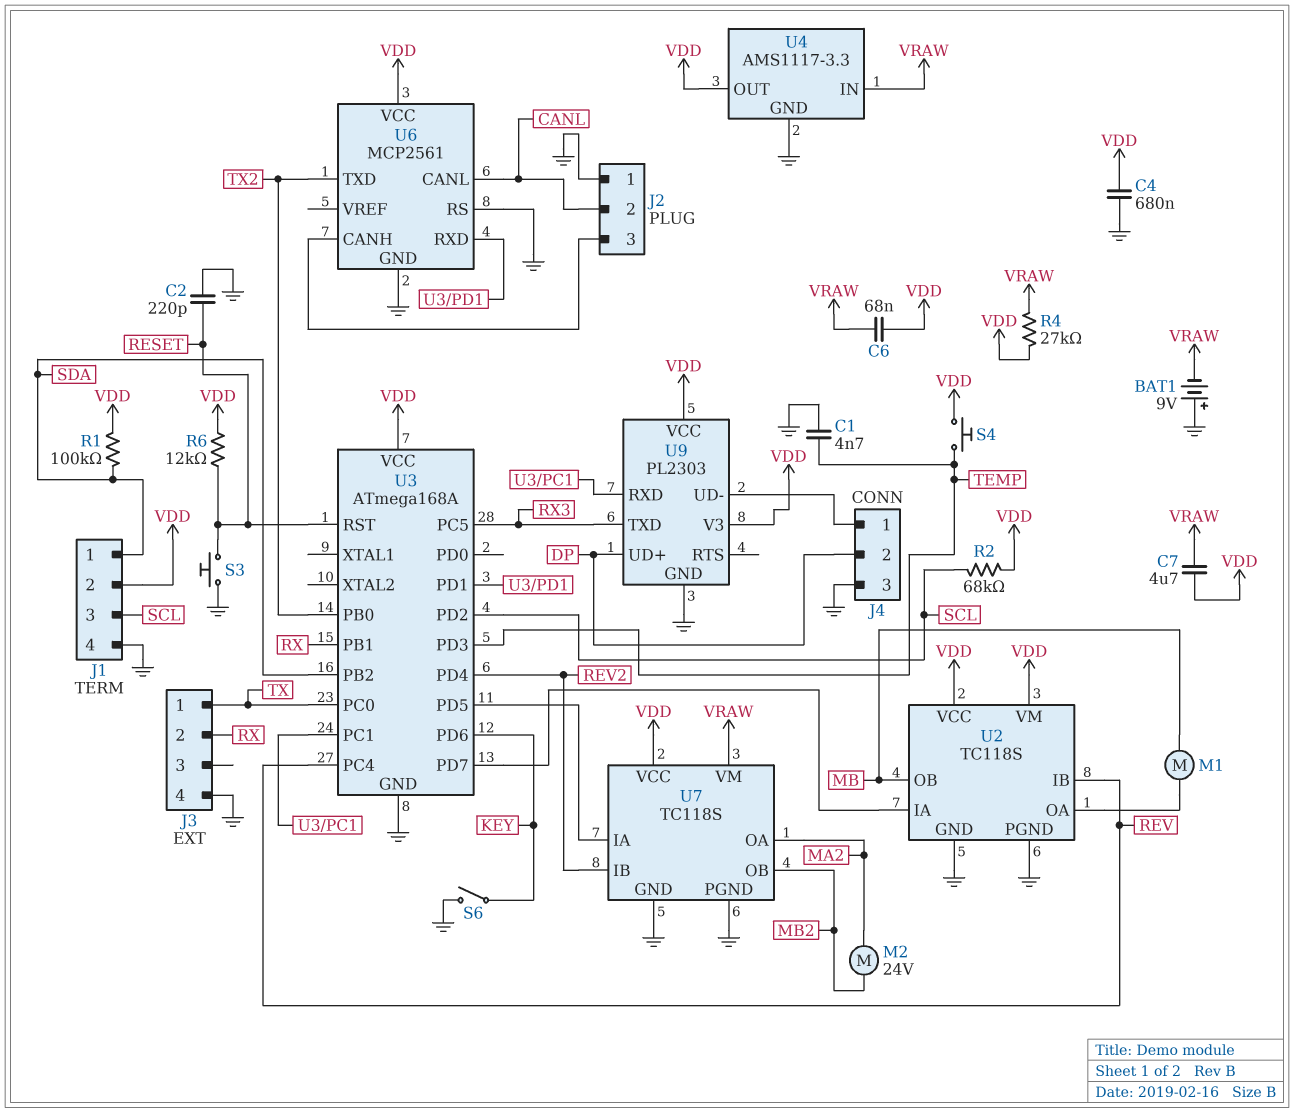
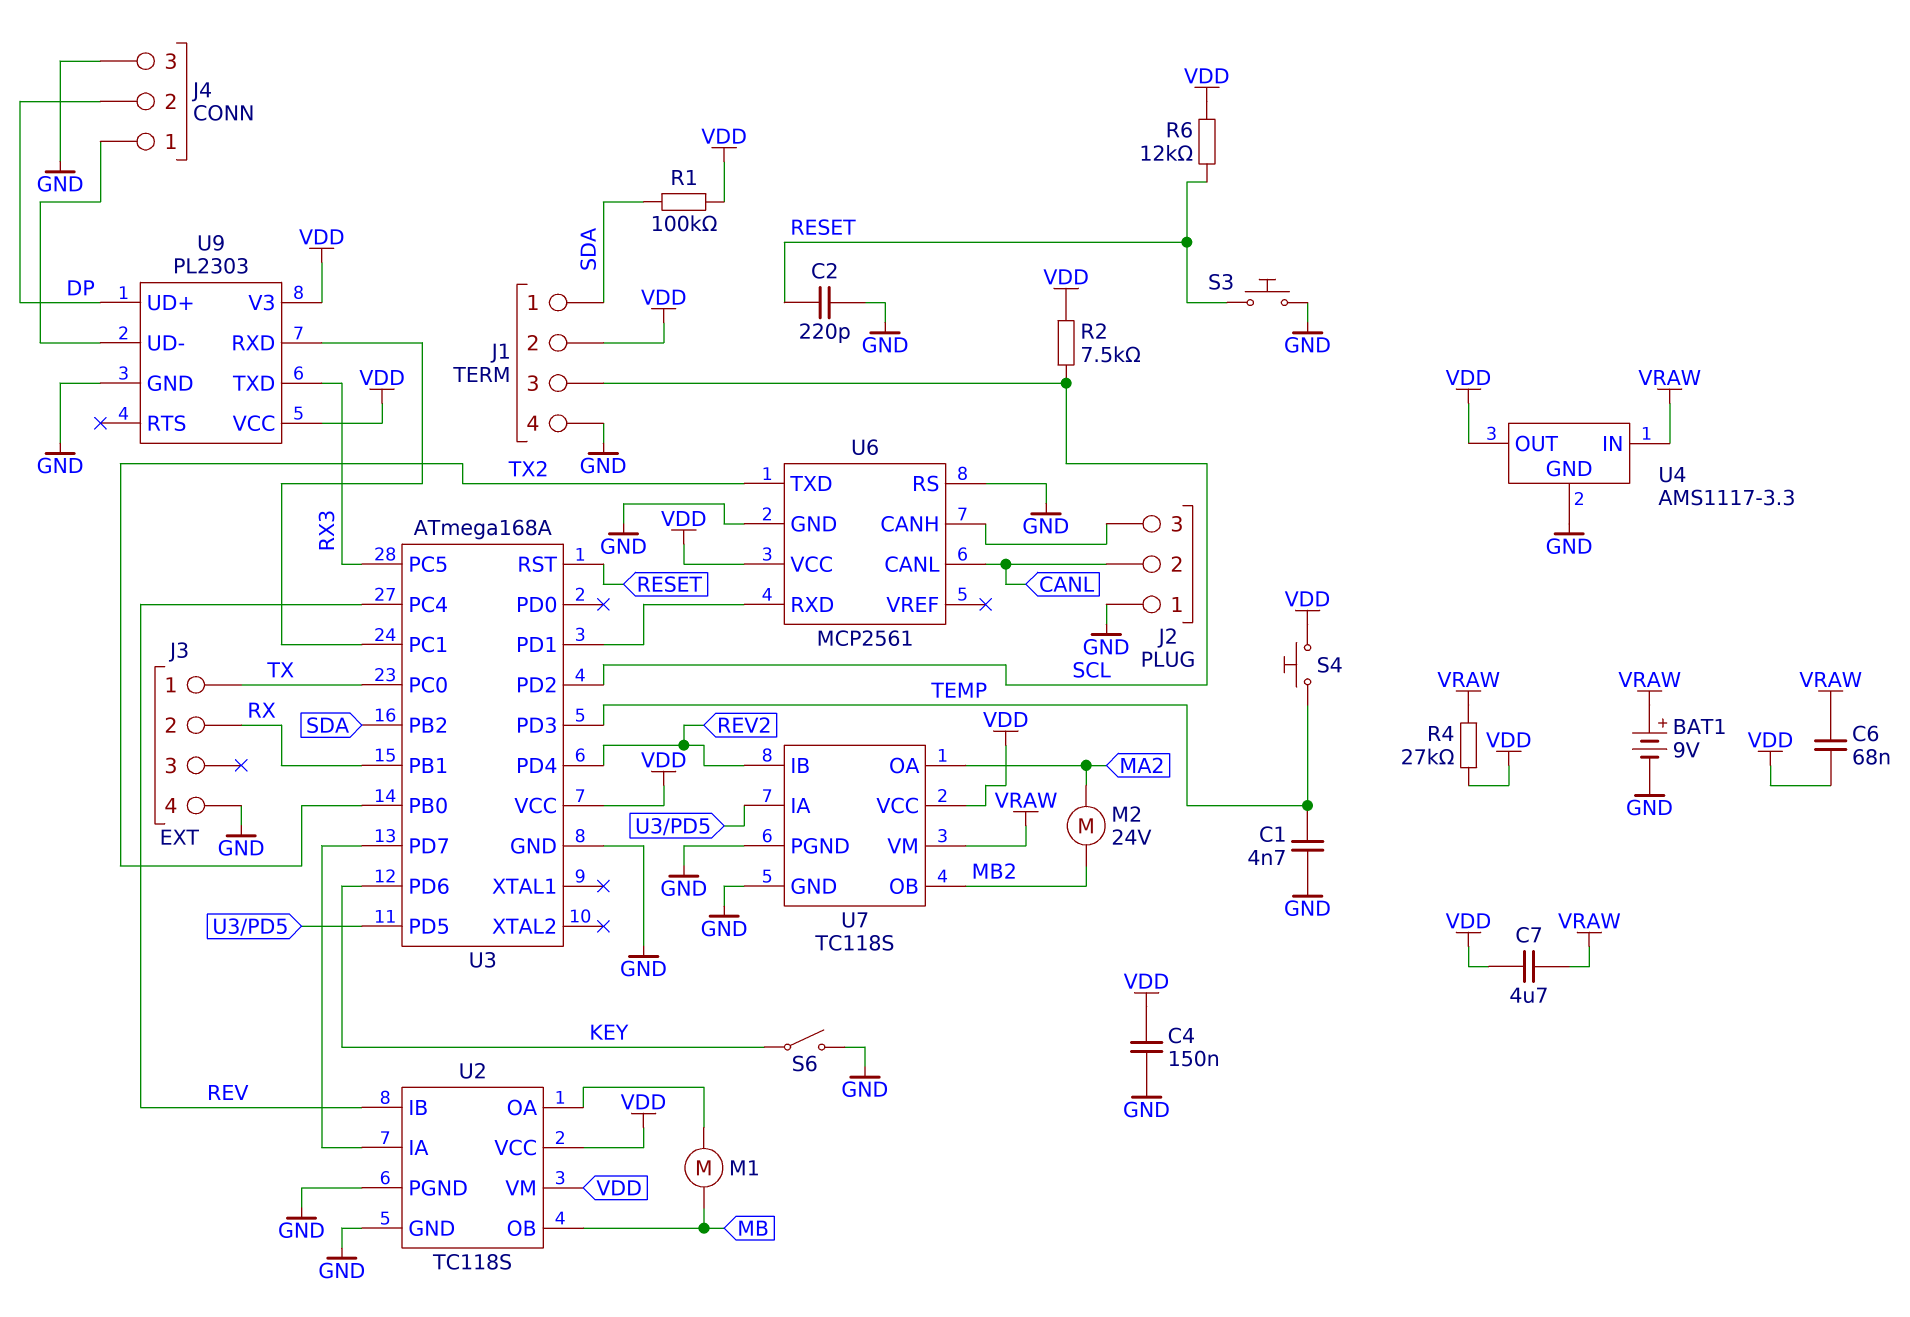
BAT1: 9V (plus GND, minus VRAW) -> 9V (plus VRAW, minus GND)
C4: 680nF (GND, VDD) -> 150nF (GND, VDD)
R2: 68k (SCL, VDD) -> 7.5k (SCL, VDD)

